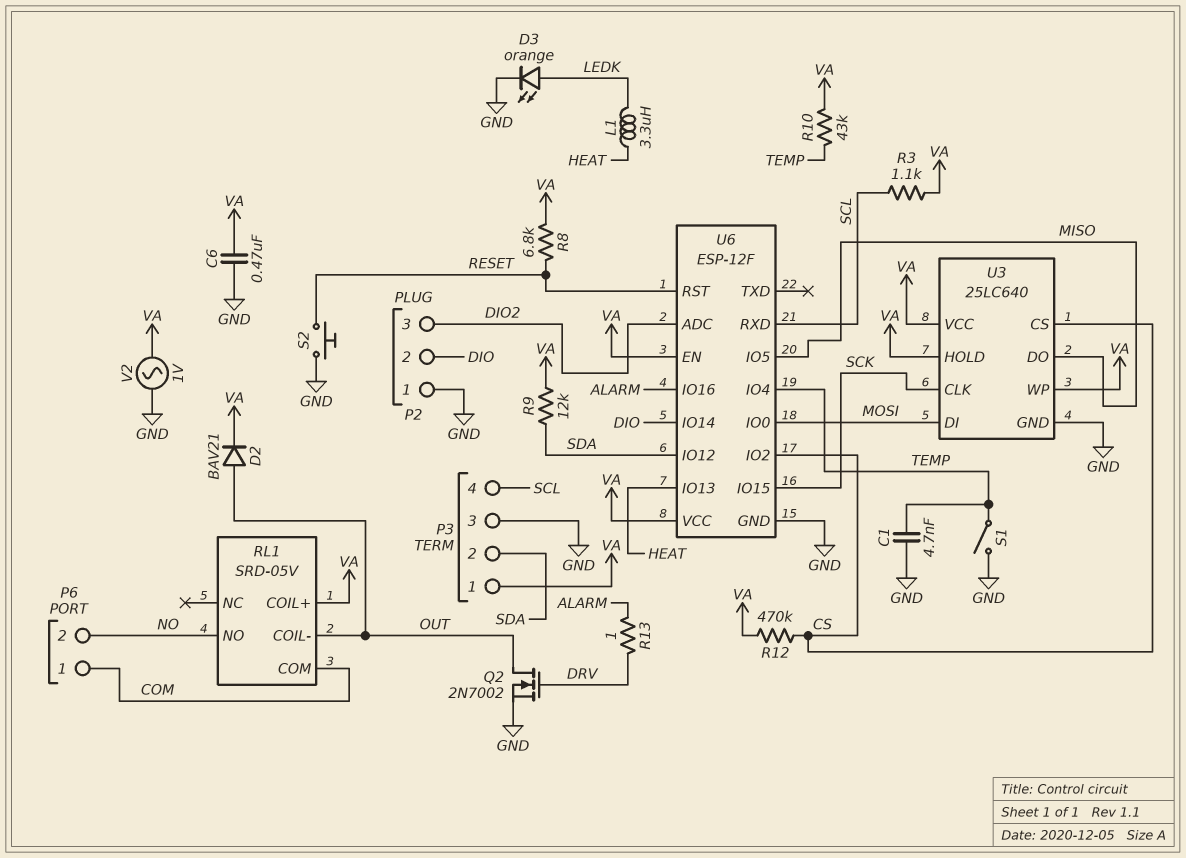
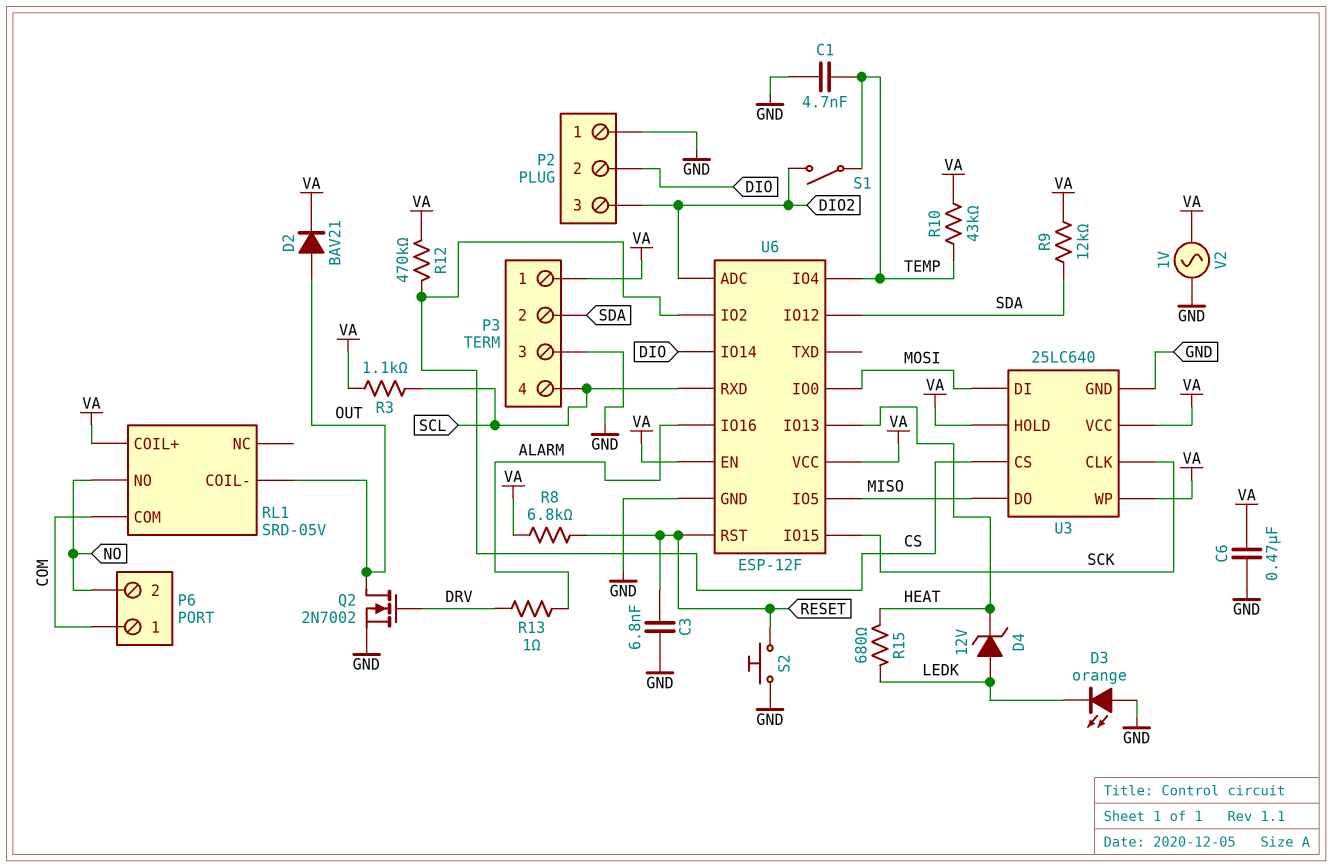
C3: none -> 6.8nF (GND, RESET)
D3: LED orange (A LEDK, K GND) -> LED orange (A GND, K LEDK)
D4: none -> zener 12V (A LEDK, K HEAT)
L1: 3.3uH (HEAT, LEDK) -> none
R15: none -> 680 (HEAT, LEDK)
S1: switch (GND, TEMP) -> switch (DIO2, TEMP)

